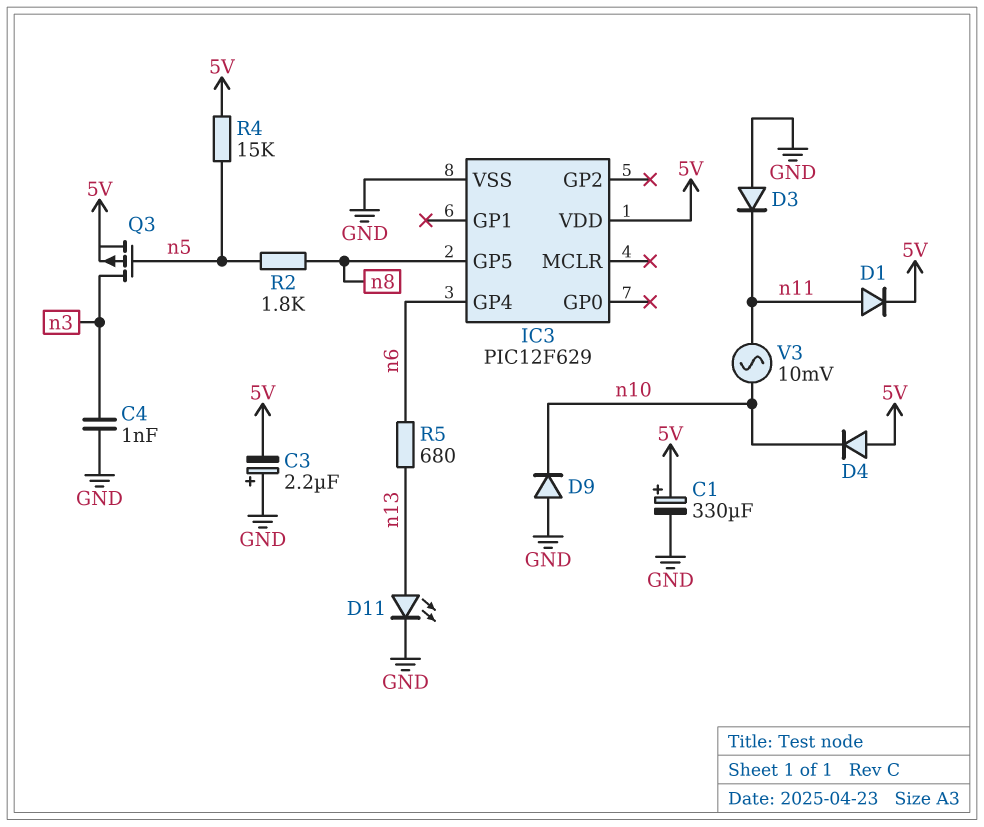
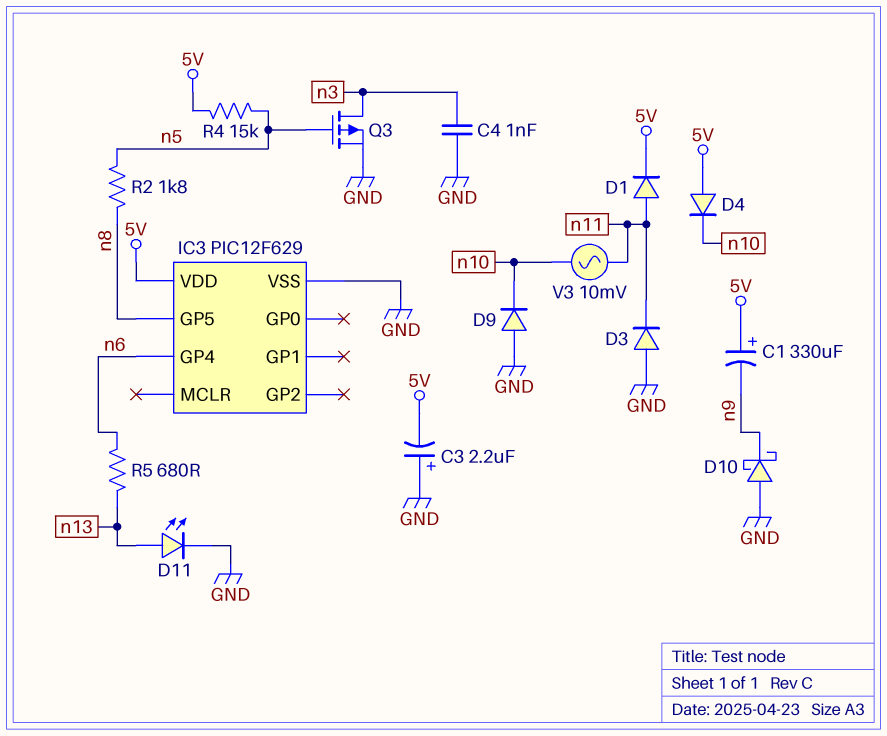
C1: 330uF (plus 5V, minus GND) -> 330uF (plus 5V, minus n9)
D10: none -> schottky (A GND, K n9)
Q3: PMOS (G n5, D n3, S 5V) -> PMOS (G n5, D n3, S GND)

